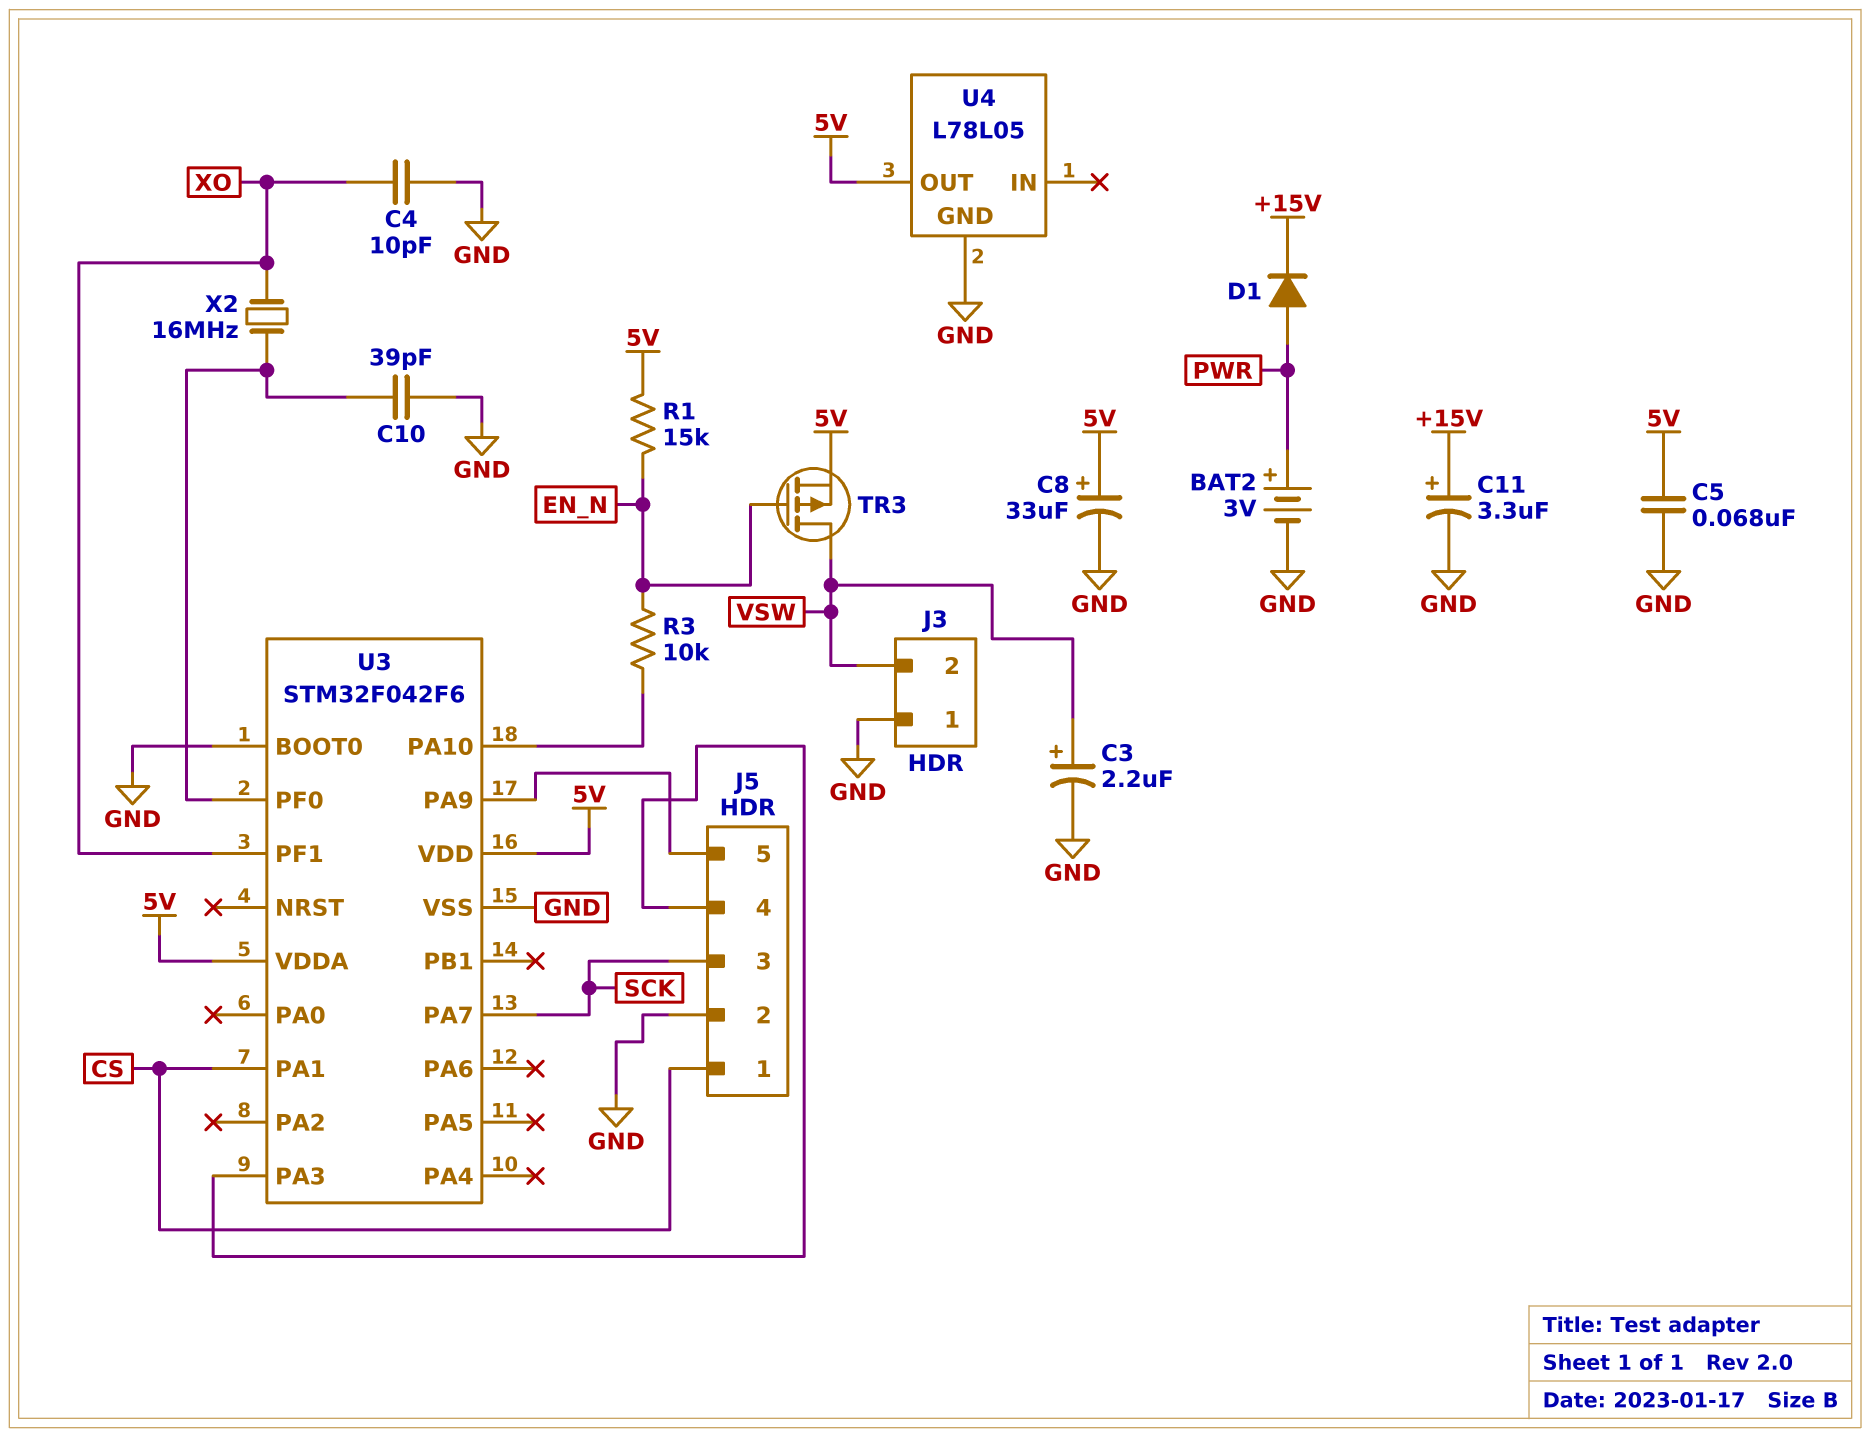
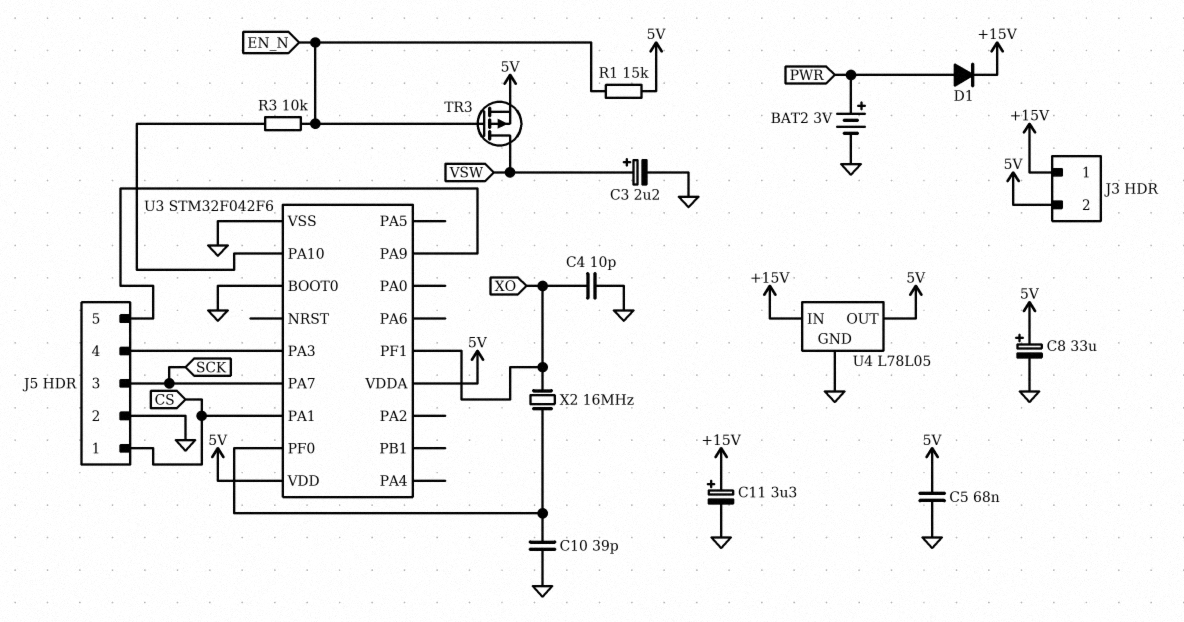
J3 pin 1: GND -> +15V
J3 pin 2: VSW -> 5V
U4 pin IN: none -> +15V

